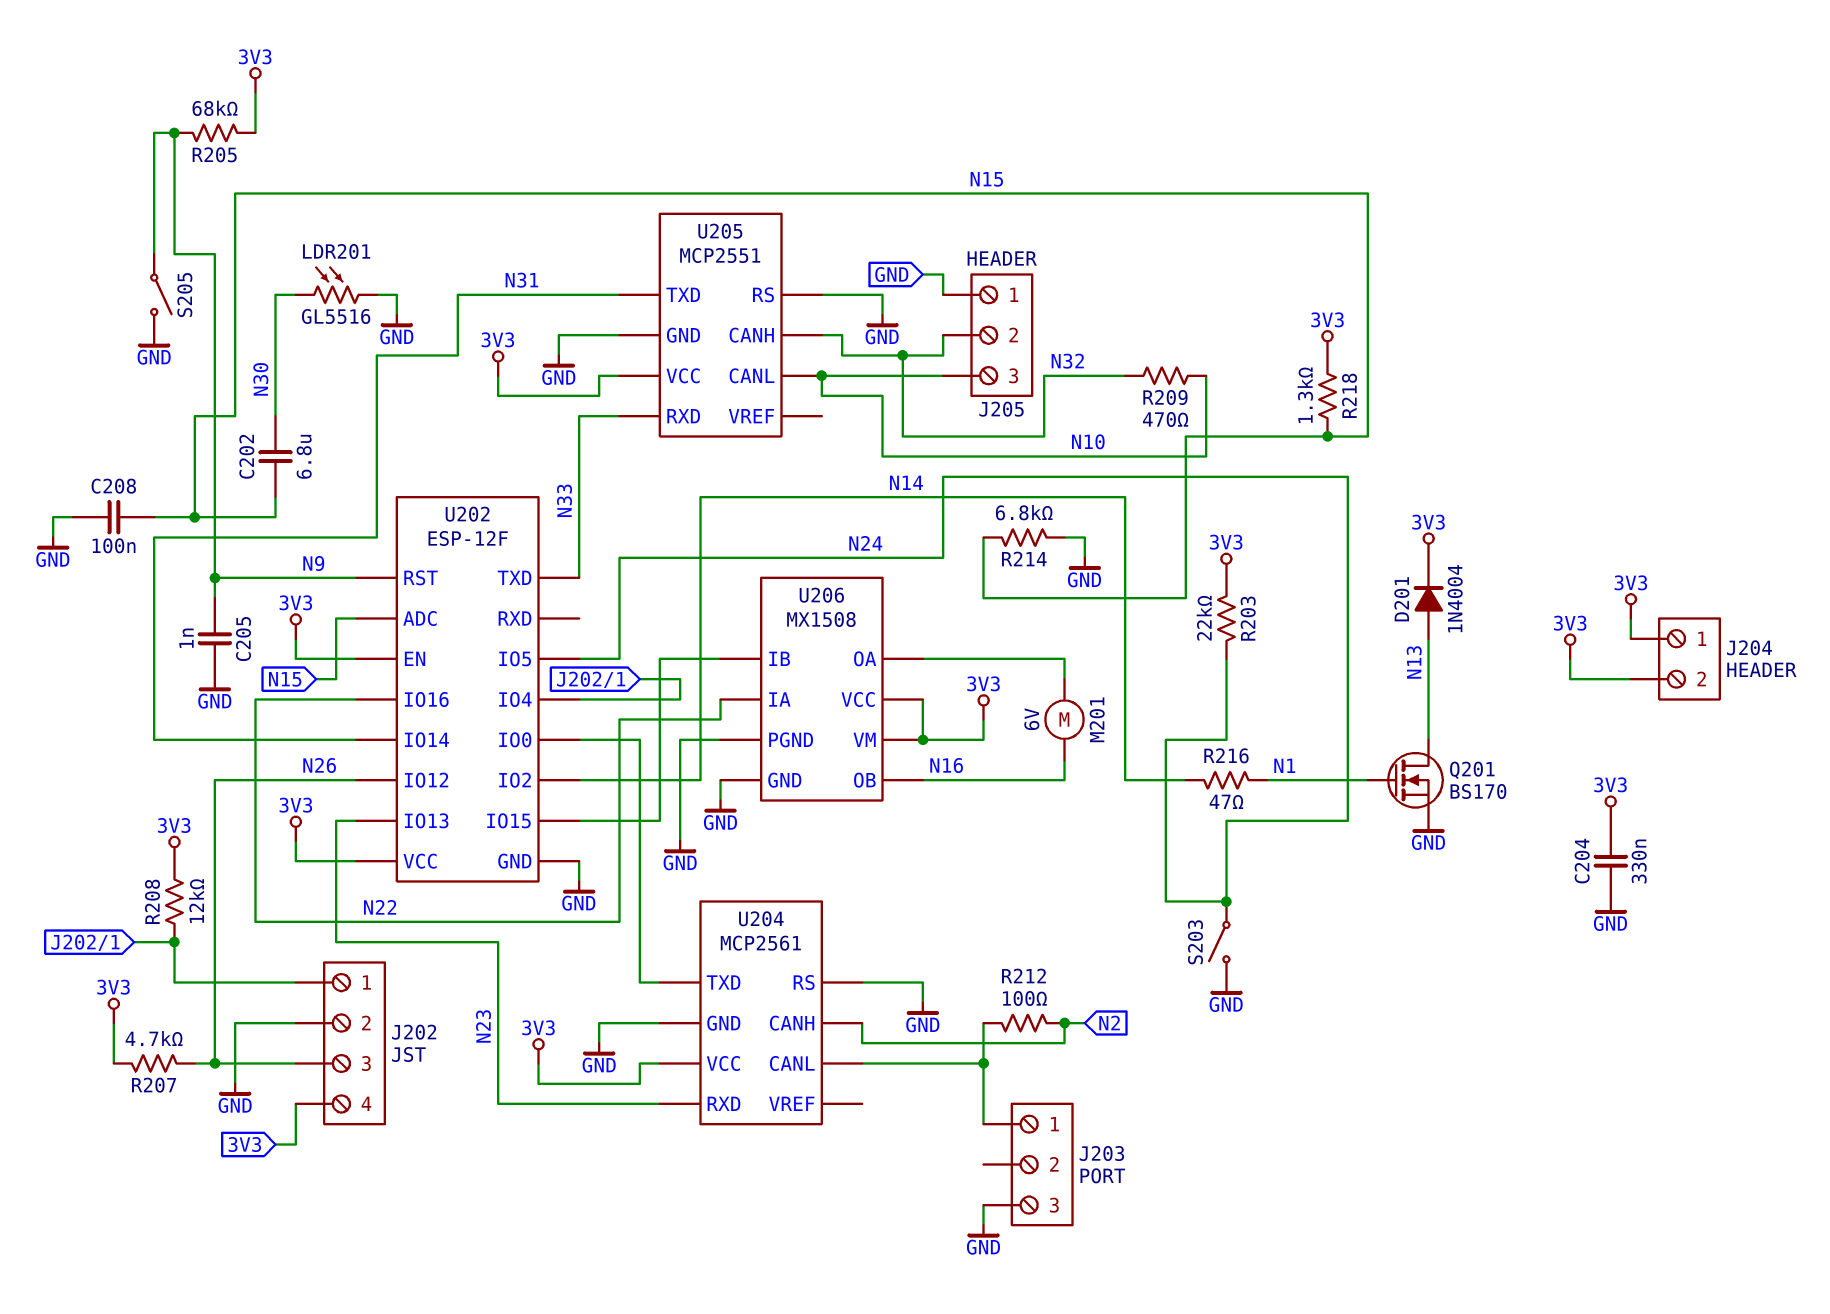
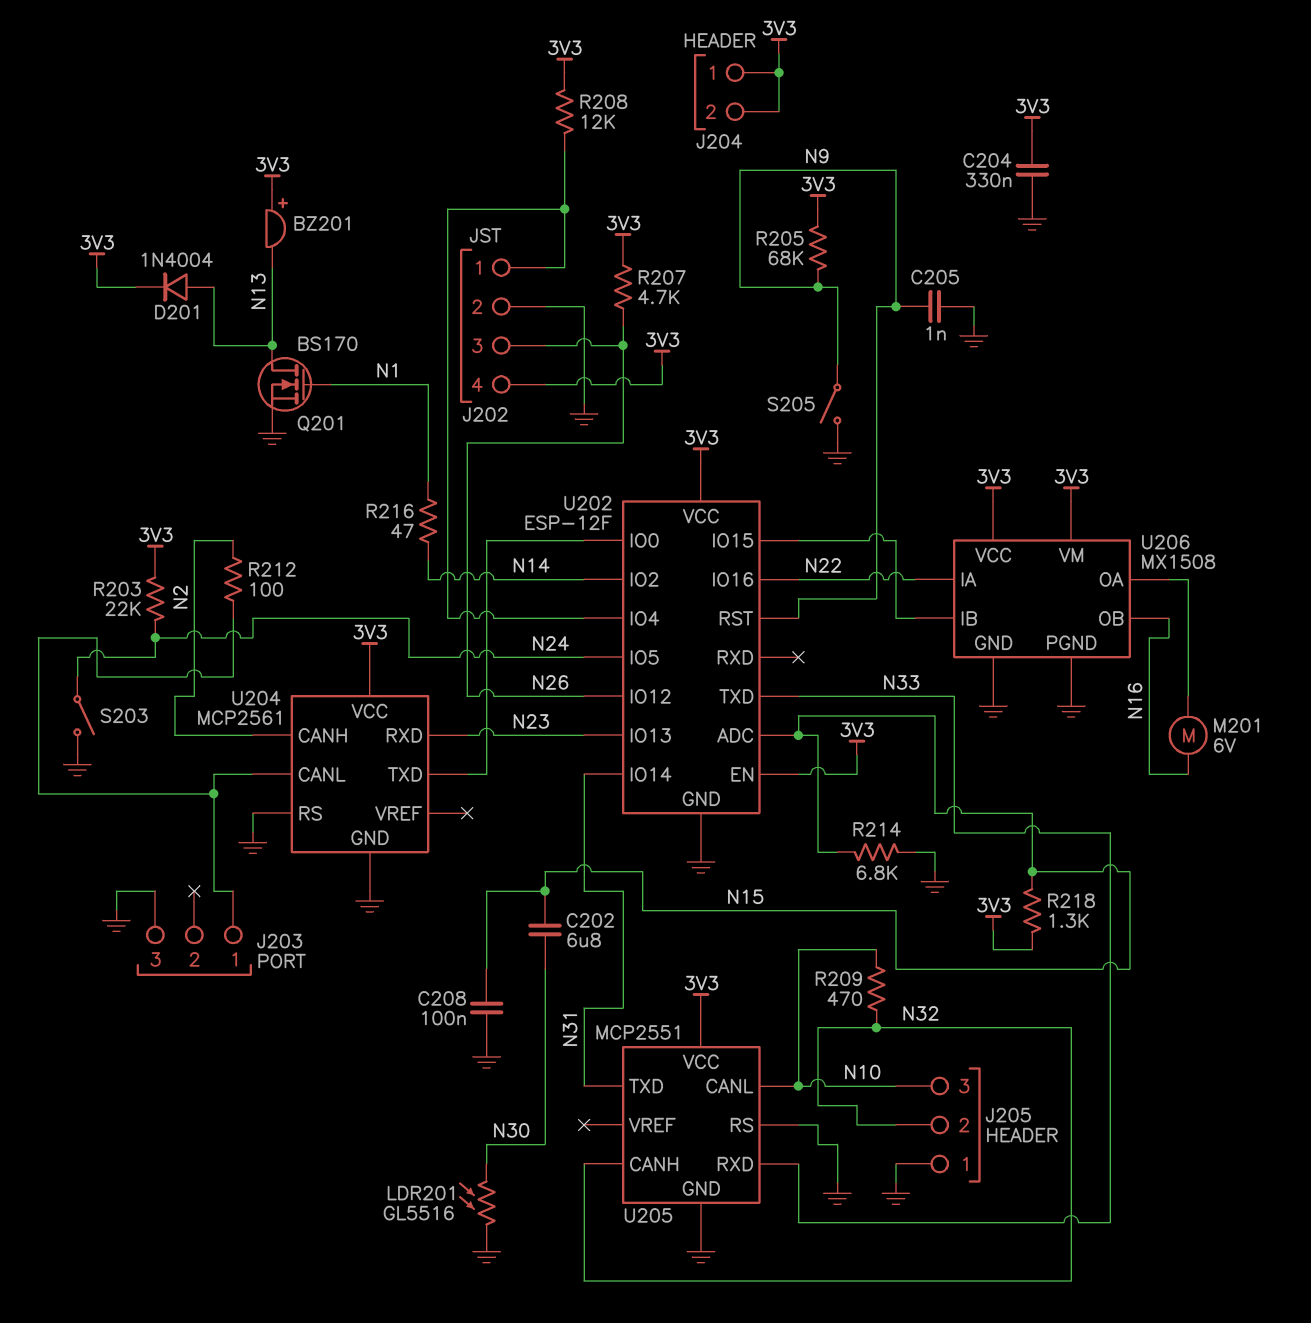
BZ201: none -> buzzer (plus 3V3, minus N13)

